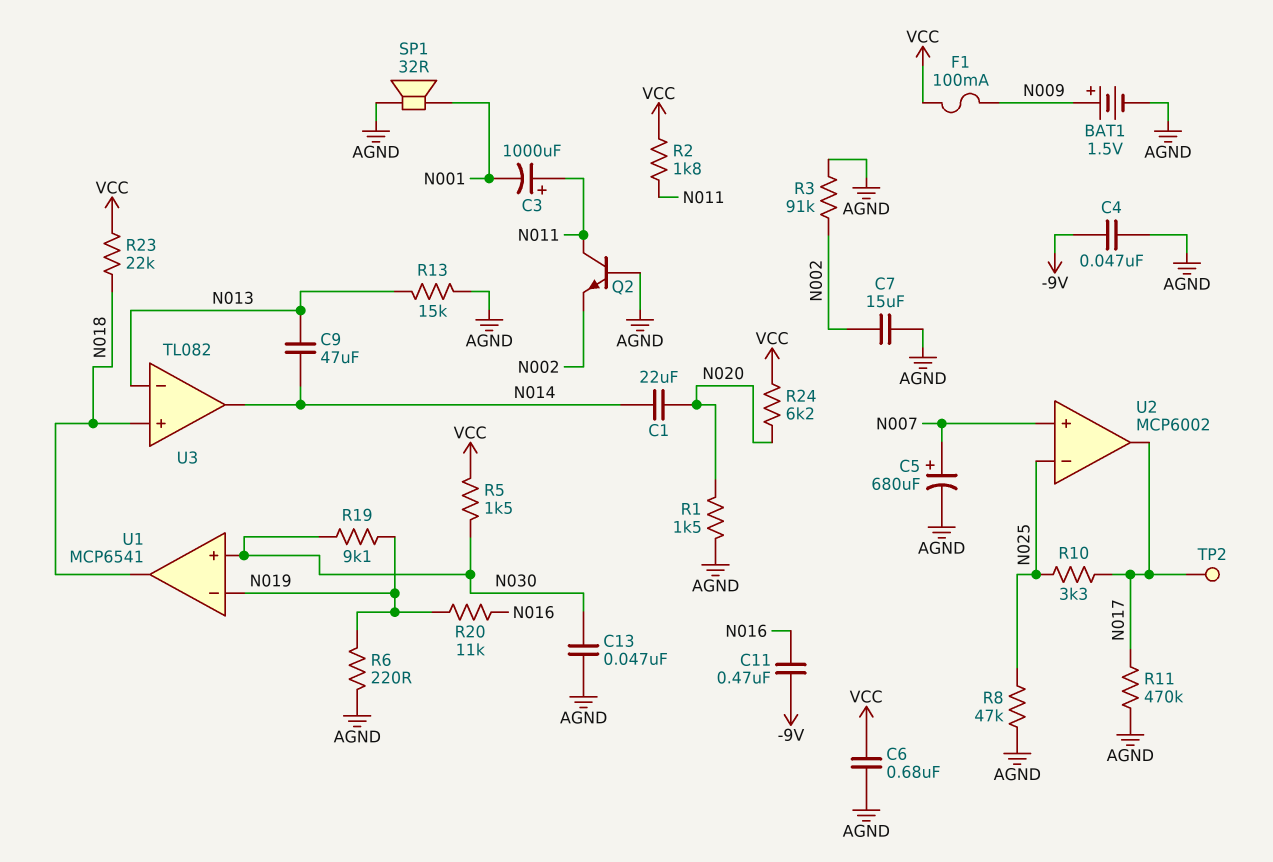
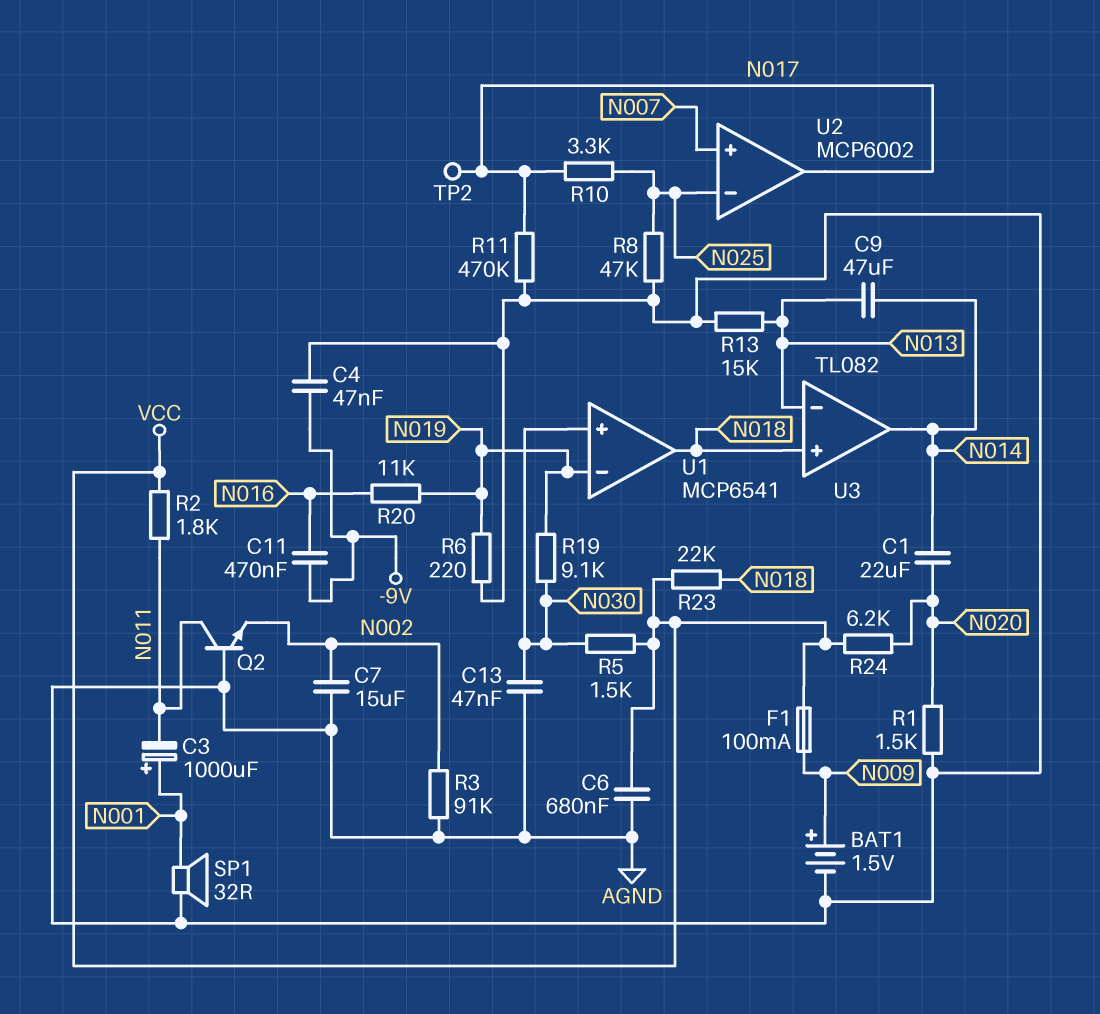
C3: 1000uF (plus N011, minus N001) -> 1000uF (plus N001, minus N011)
C5: 680uF (plus N007, minus AGND) -> none

